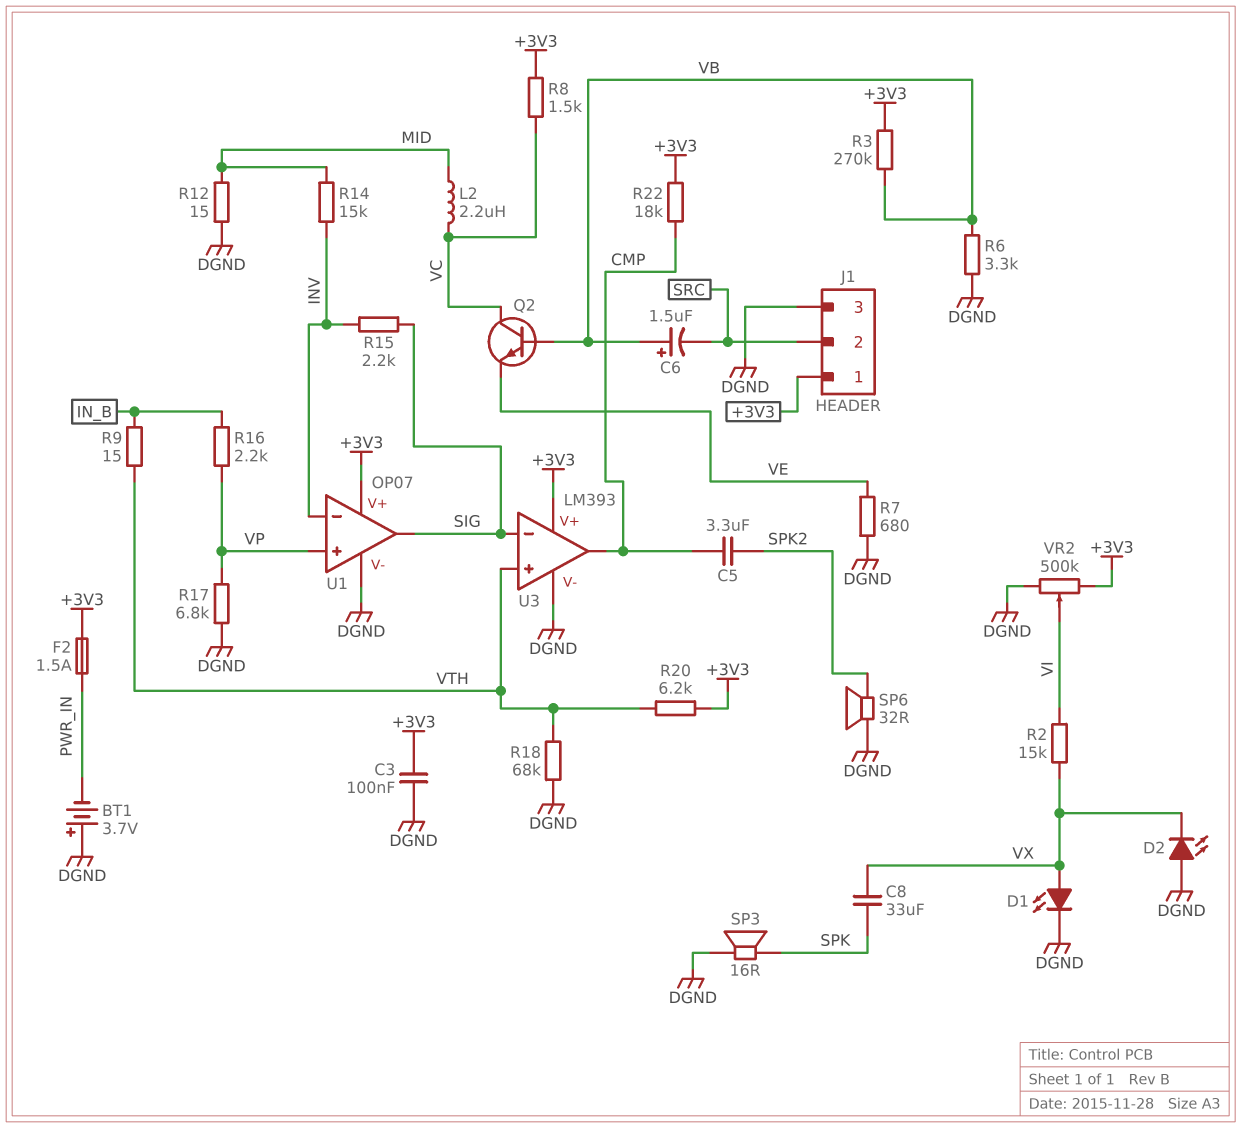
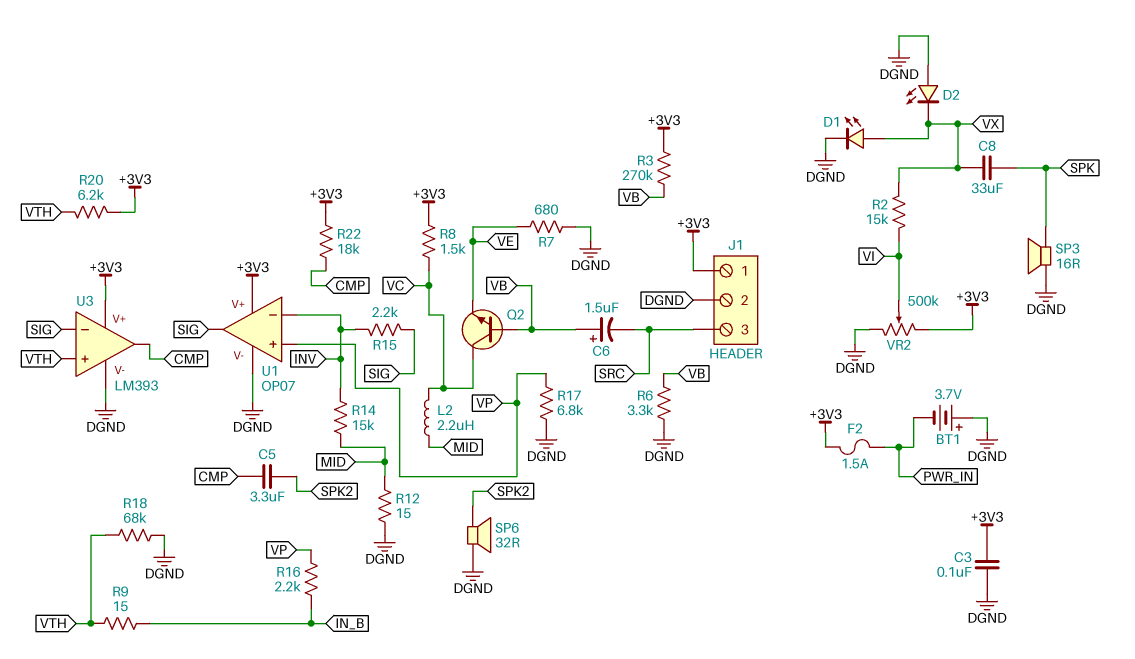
J1 pin 2: SRC -> DGND
J1 pin 3: DGND -> SRC

